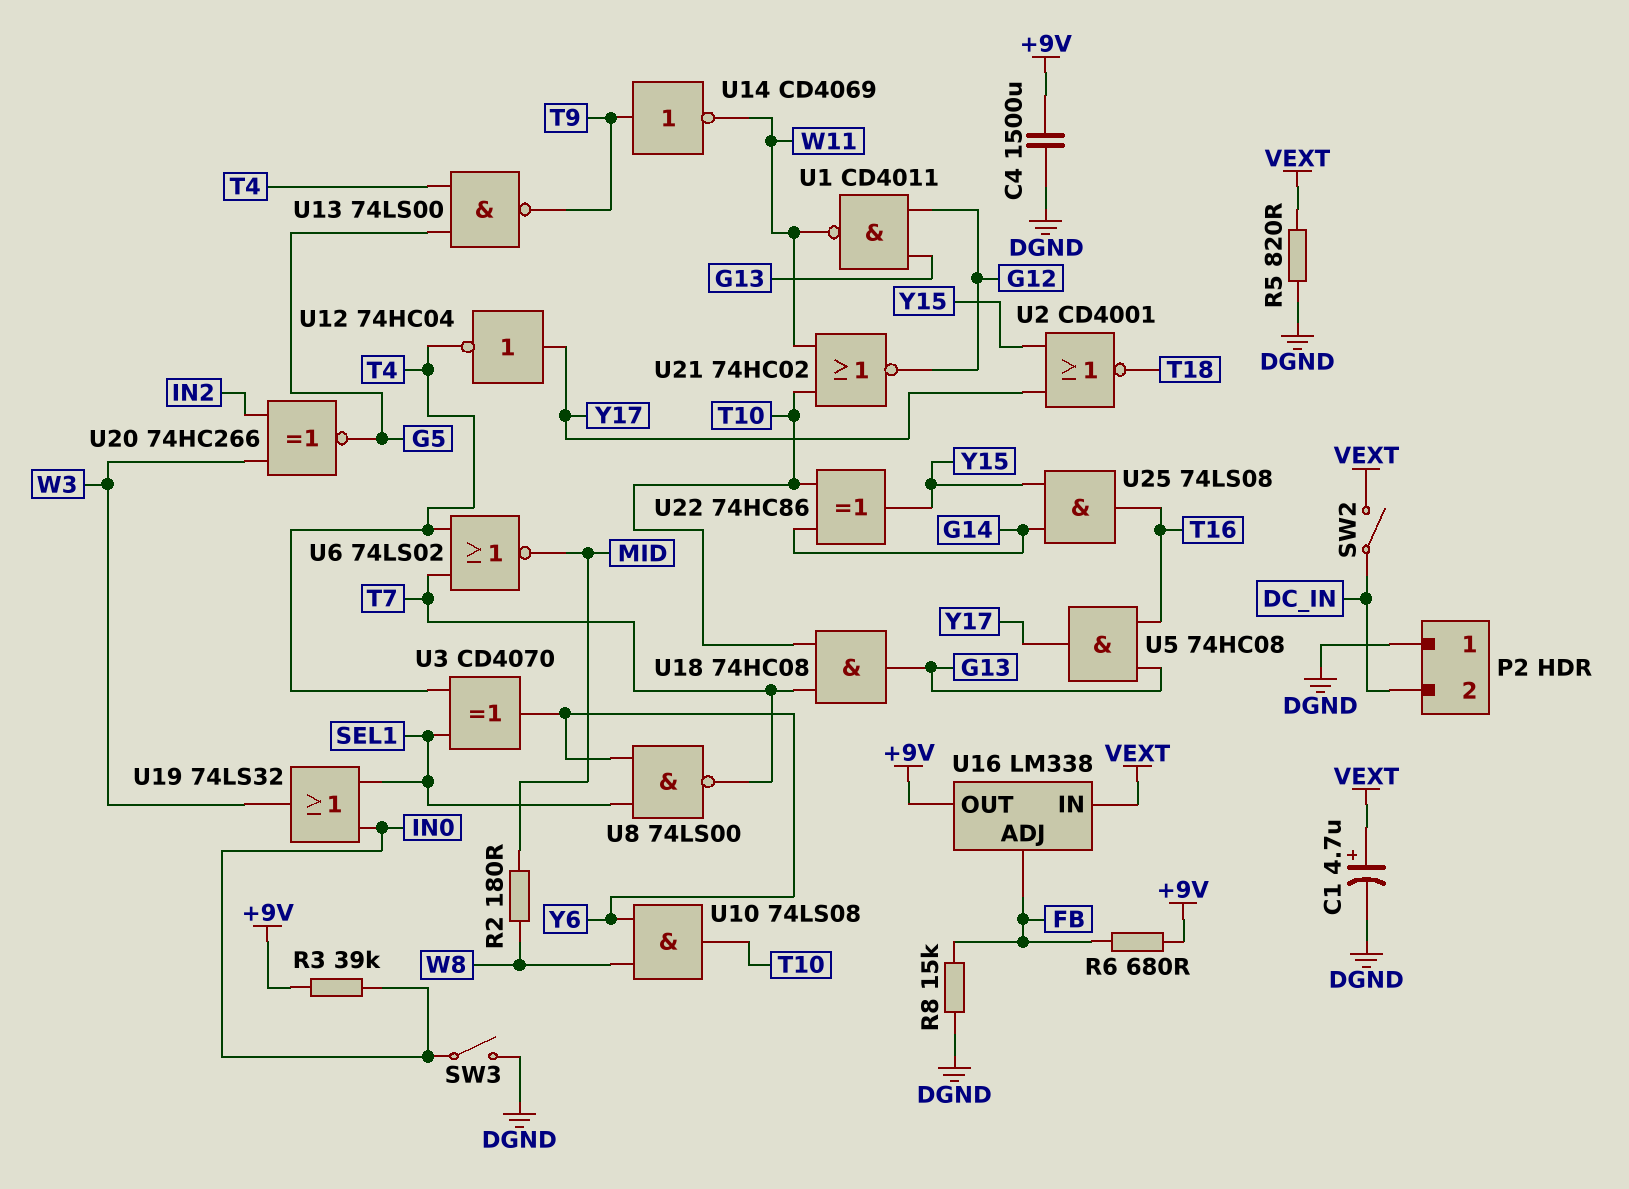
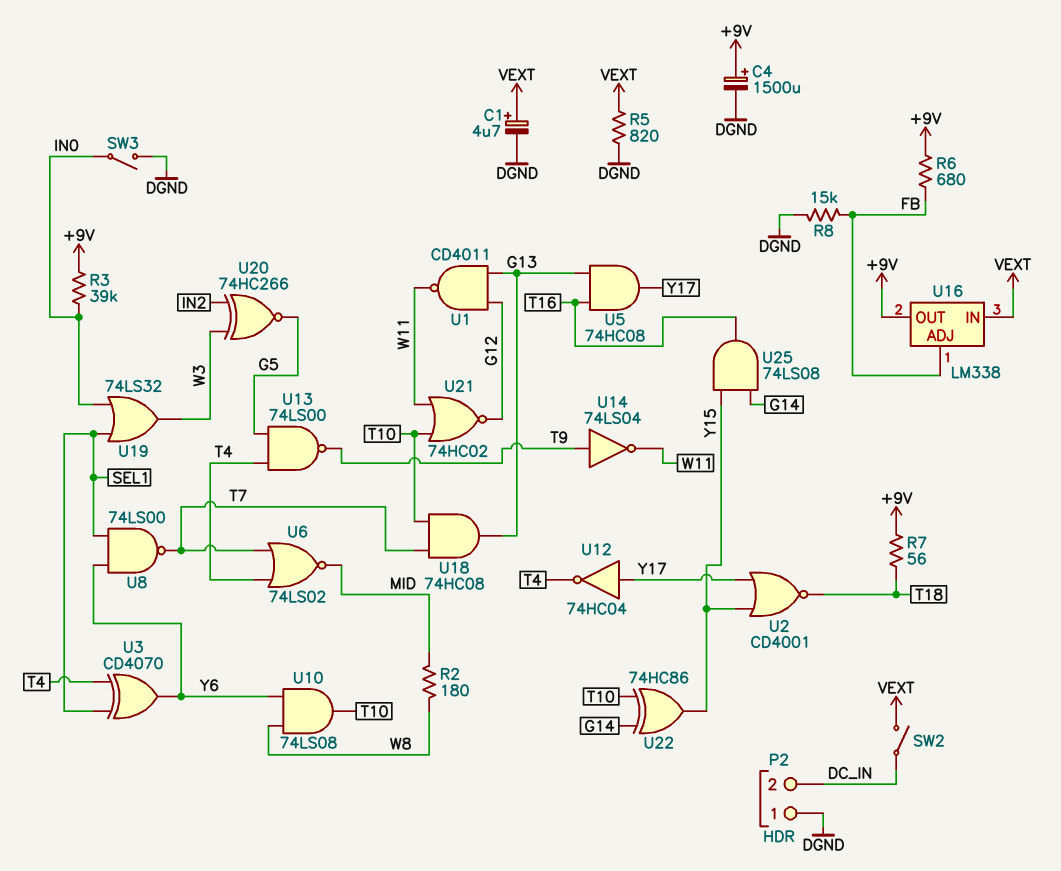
C4: 1500uF (+9V, DGND) -> 1500uF (plus +9V, minus DGND)
R7: none -> 56 (+9V, T18)
U14: NOT CD4069 (in T9, out W11) -> NOT 74LS04 (in T9, out W11)

